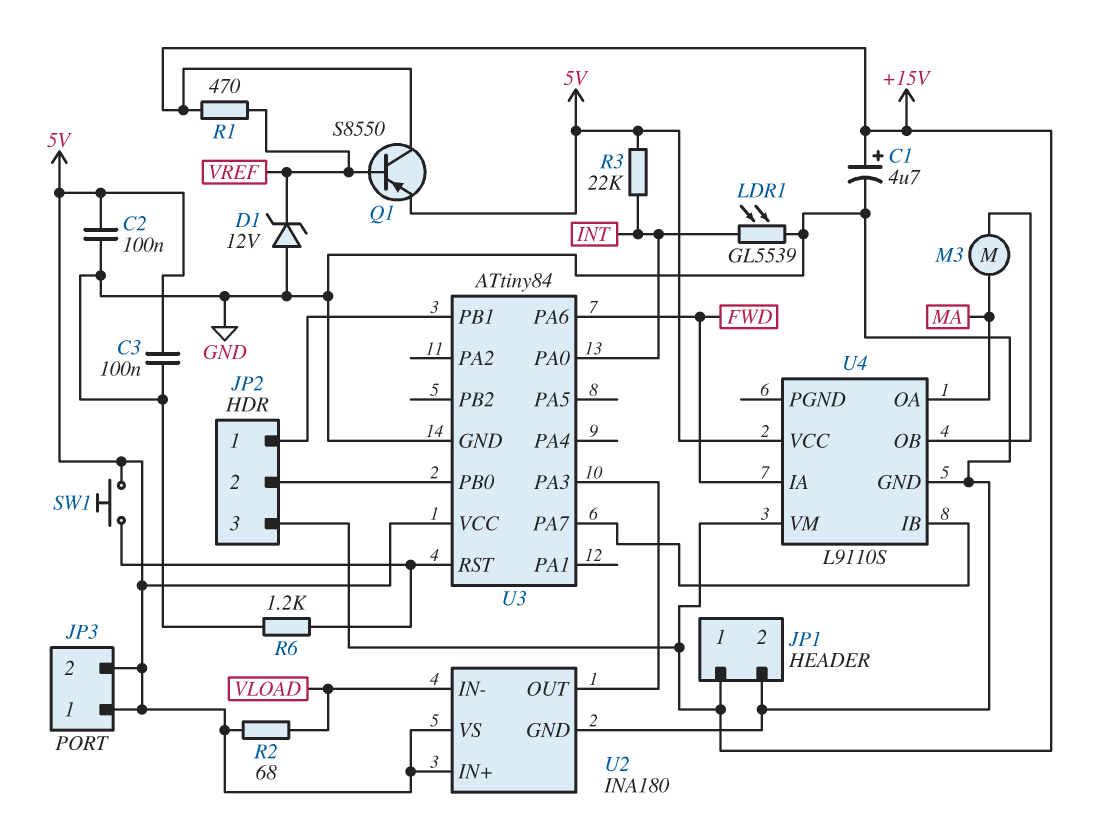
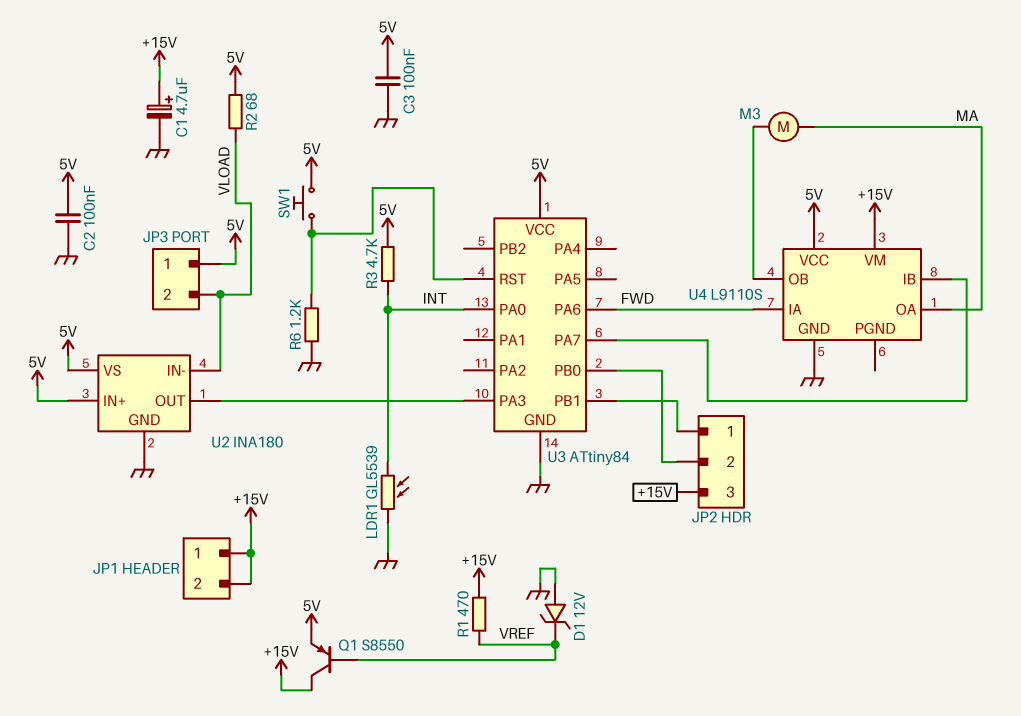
JP1 pin 2: GND -> +15V
JP3 pin 2: 5V -> VLOAD
R3: 22k (5V, INT) -> 4.7k (5V, INT)

